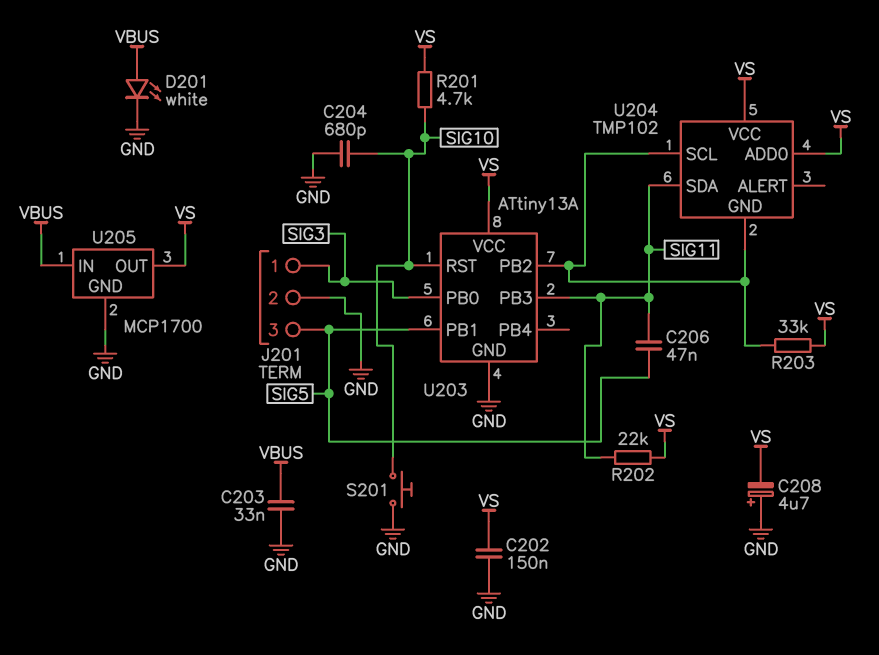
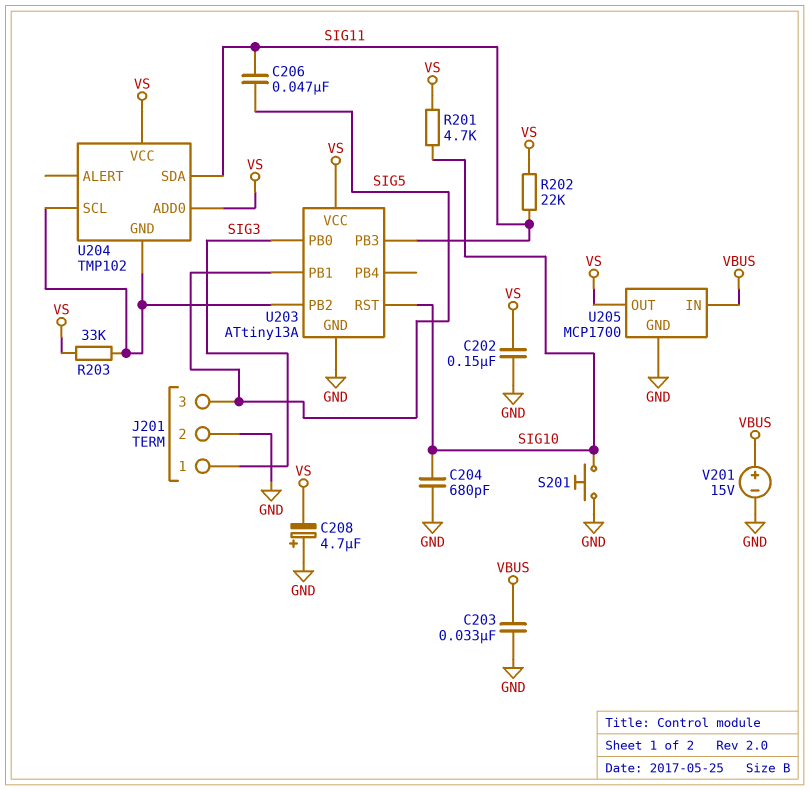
D201: LED white (A VBUS, K GND) -> none
V201: none -> 15V (plus VBUS, minus GND)

